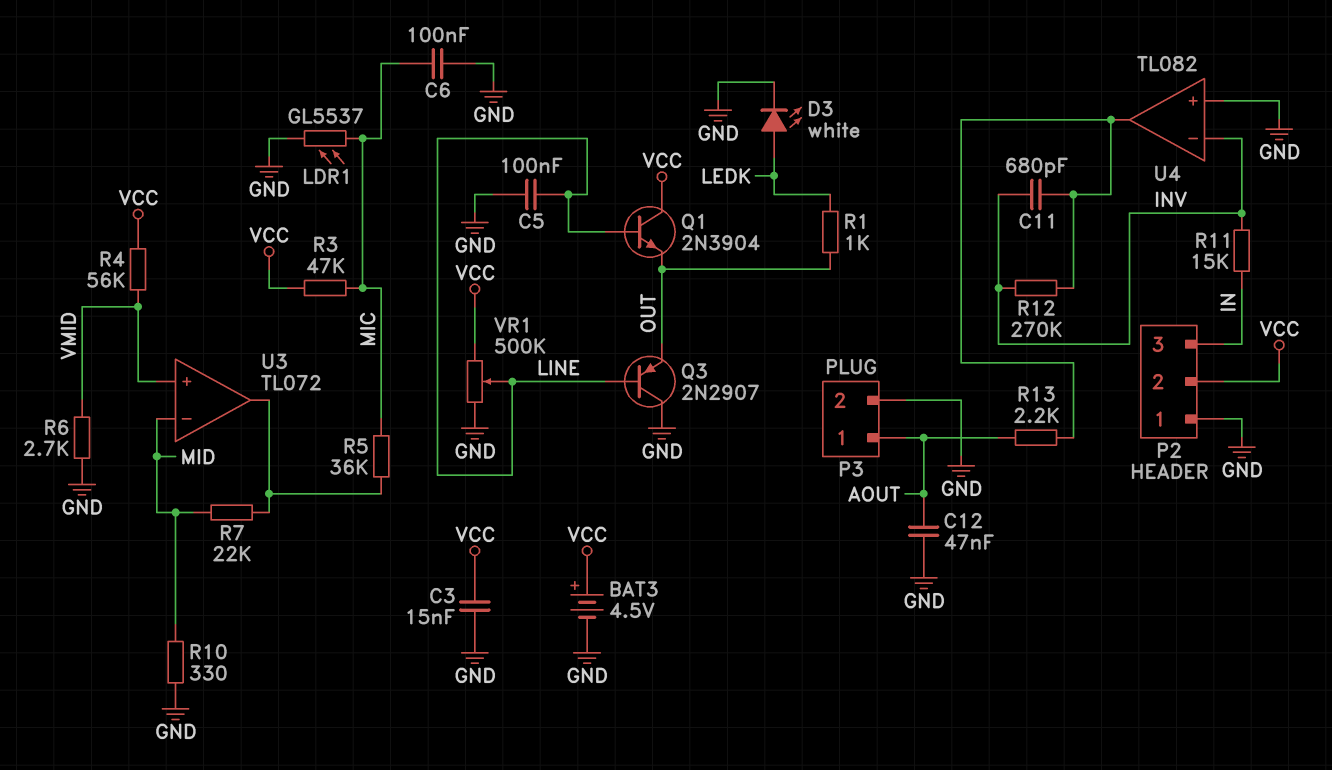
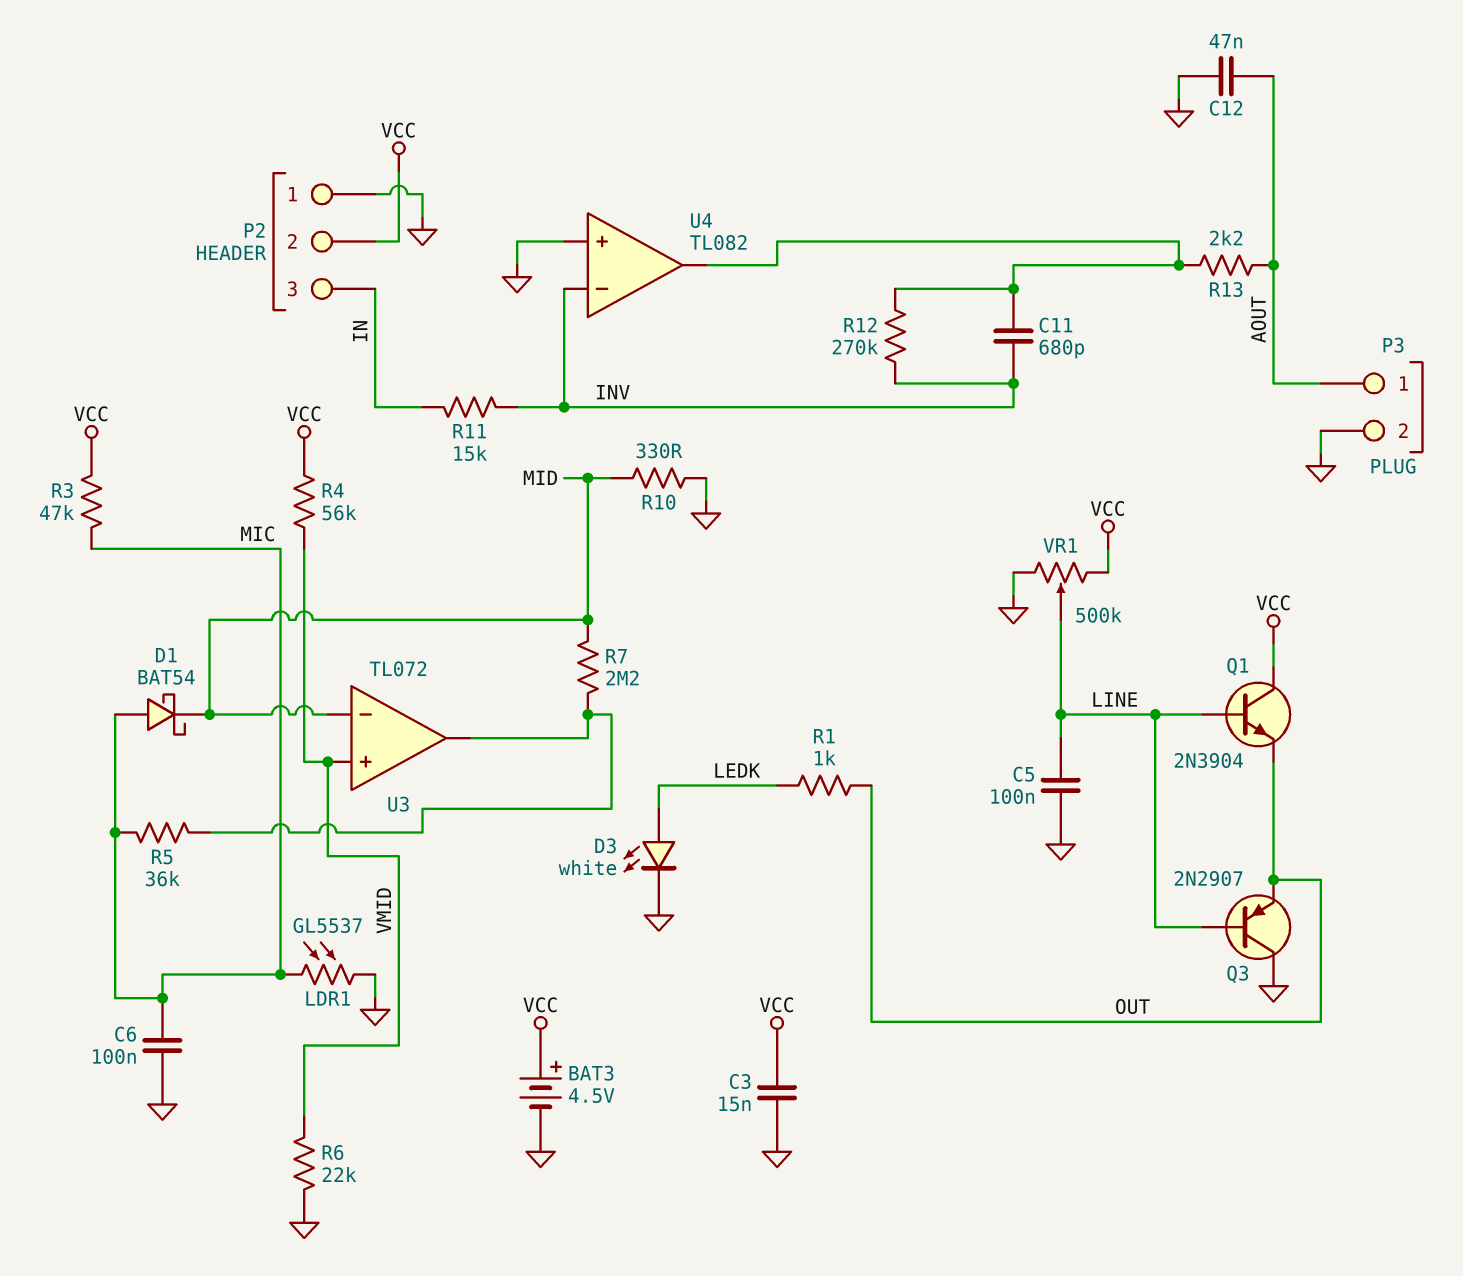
D1: none -> schottky BAT54 (A MIC, K MID)
R6: 2.7k (GND, VMID) -> 22k (GND, VMID)
R7: 22k (MID, U3/out) -> 2.2M (MID, U3/out)

